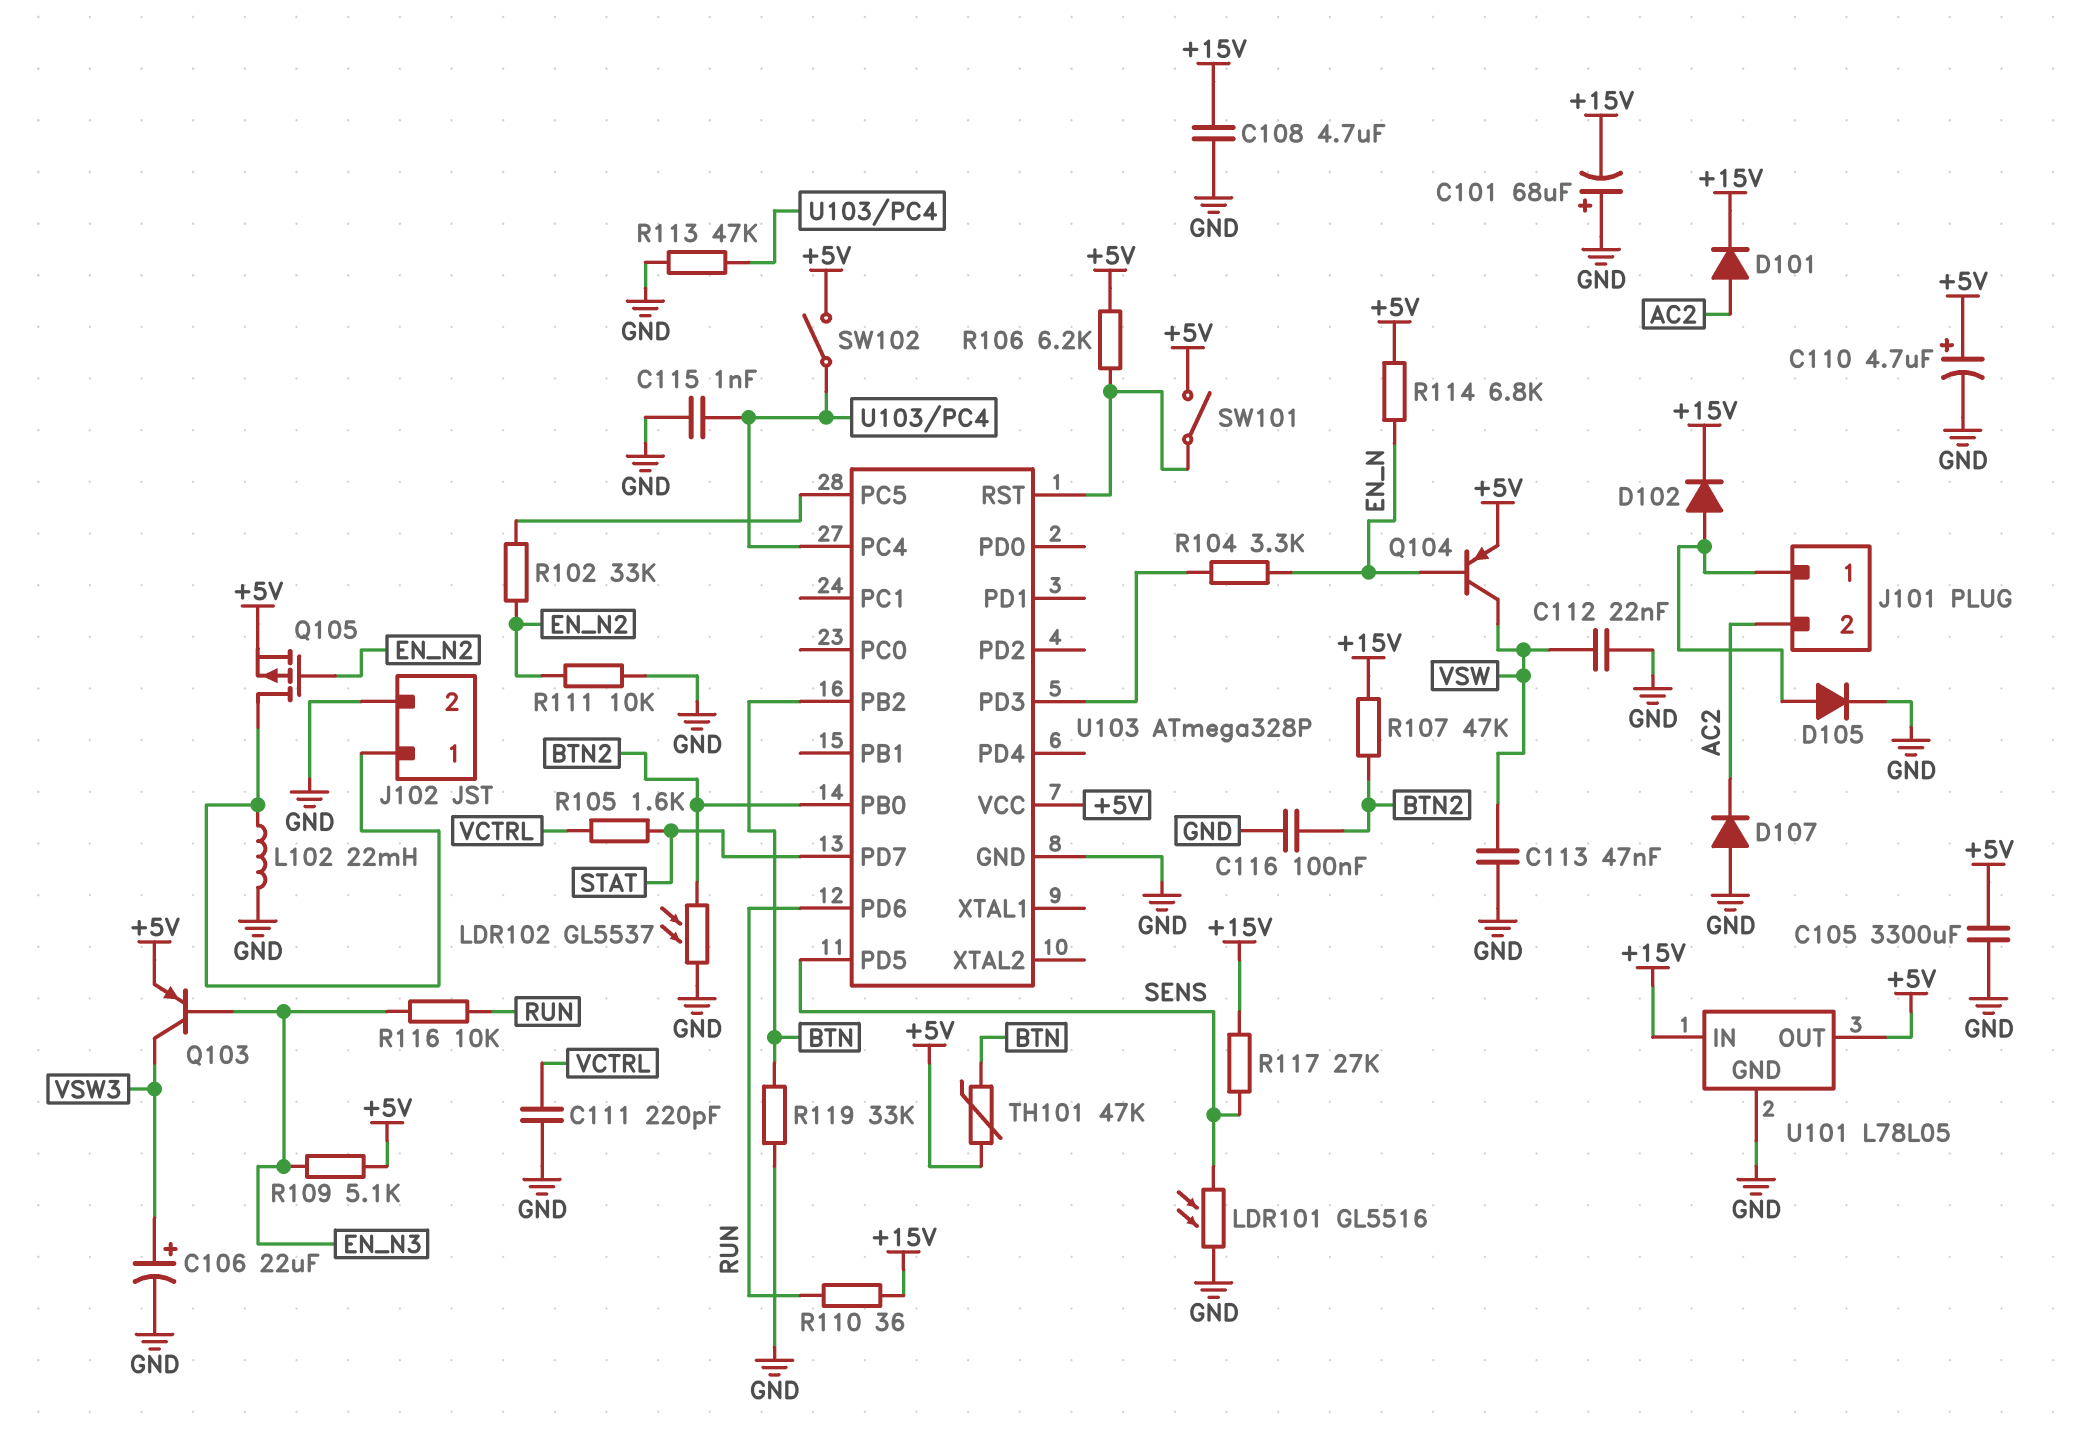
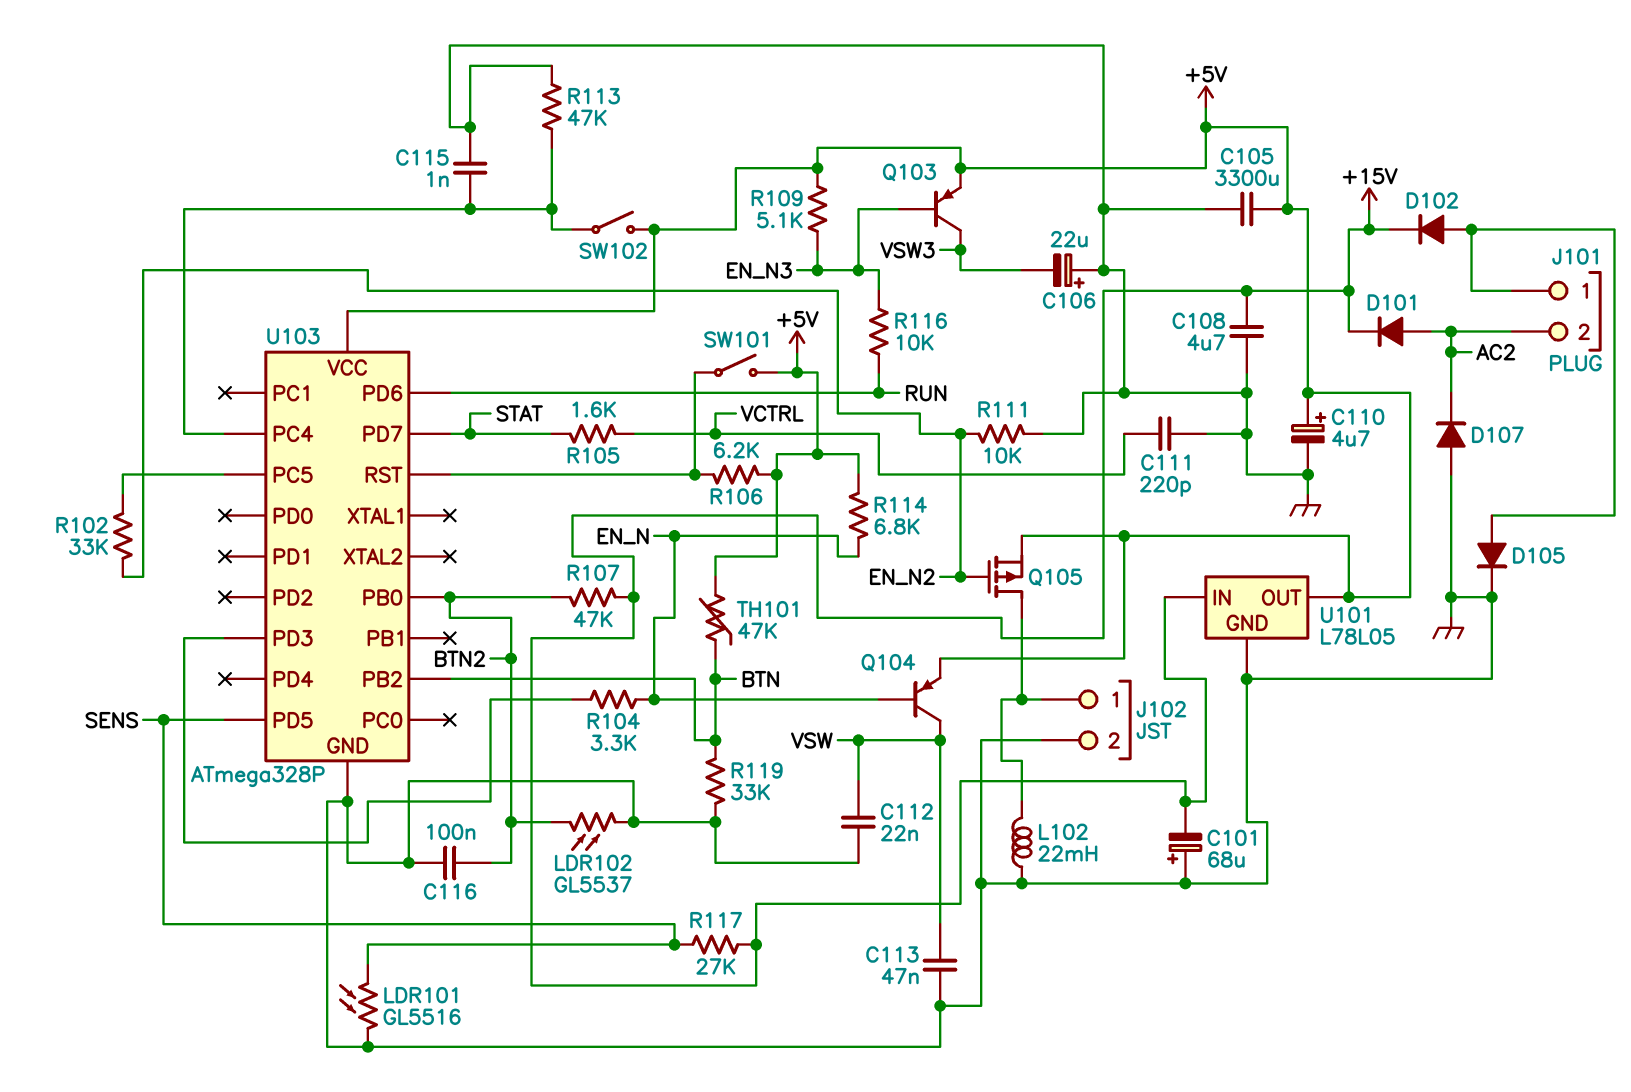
C106: 22uF (plus VSW3, minus GND) -> 22uF (plus GND, minus VSW3)
R110: 36 (+15V, RUN) -> none

